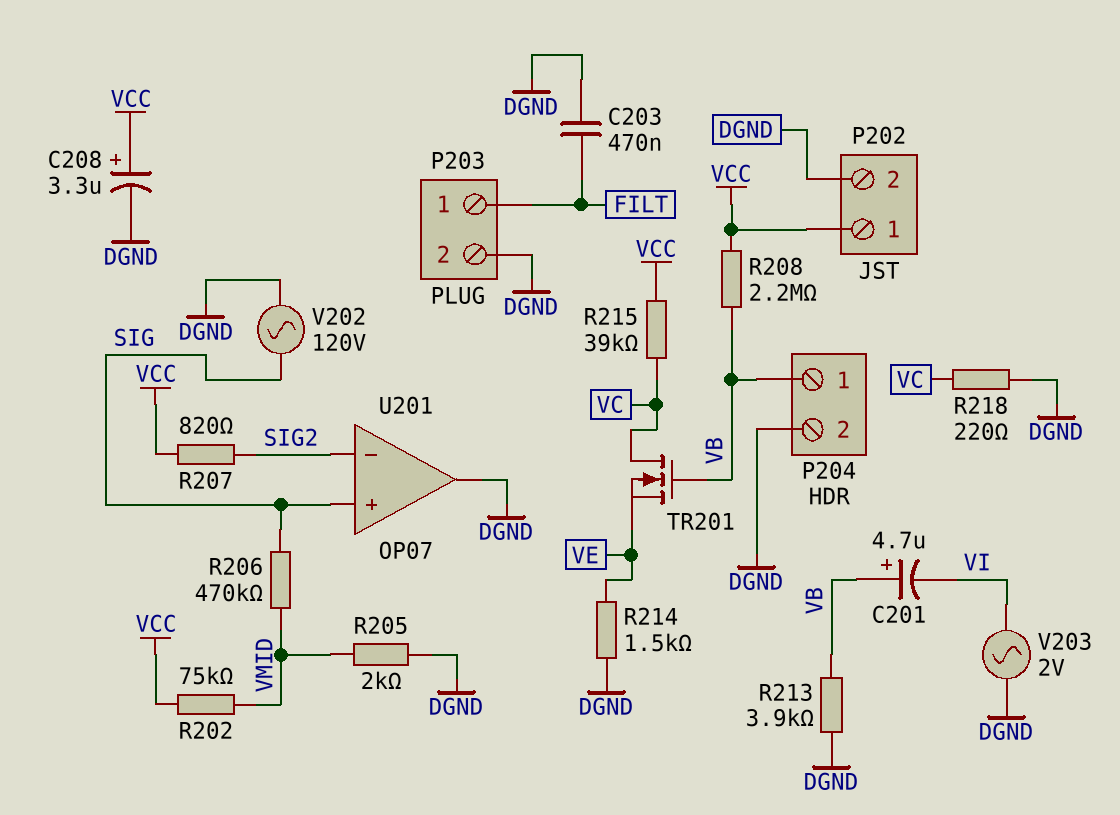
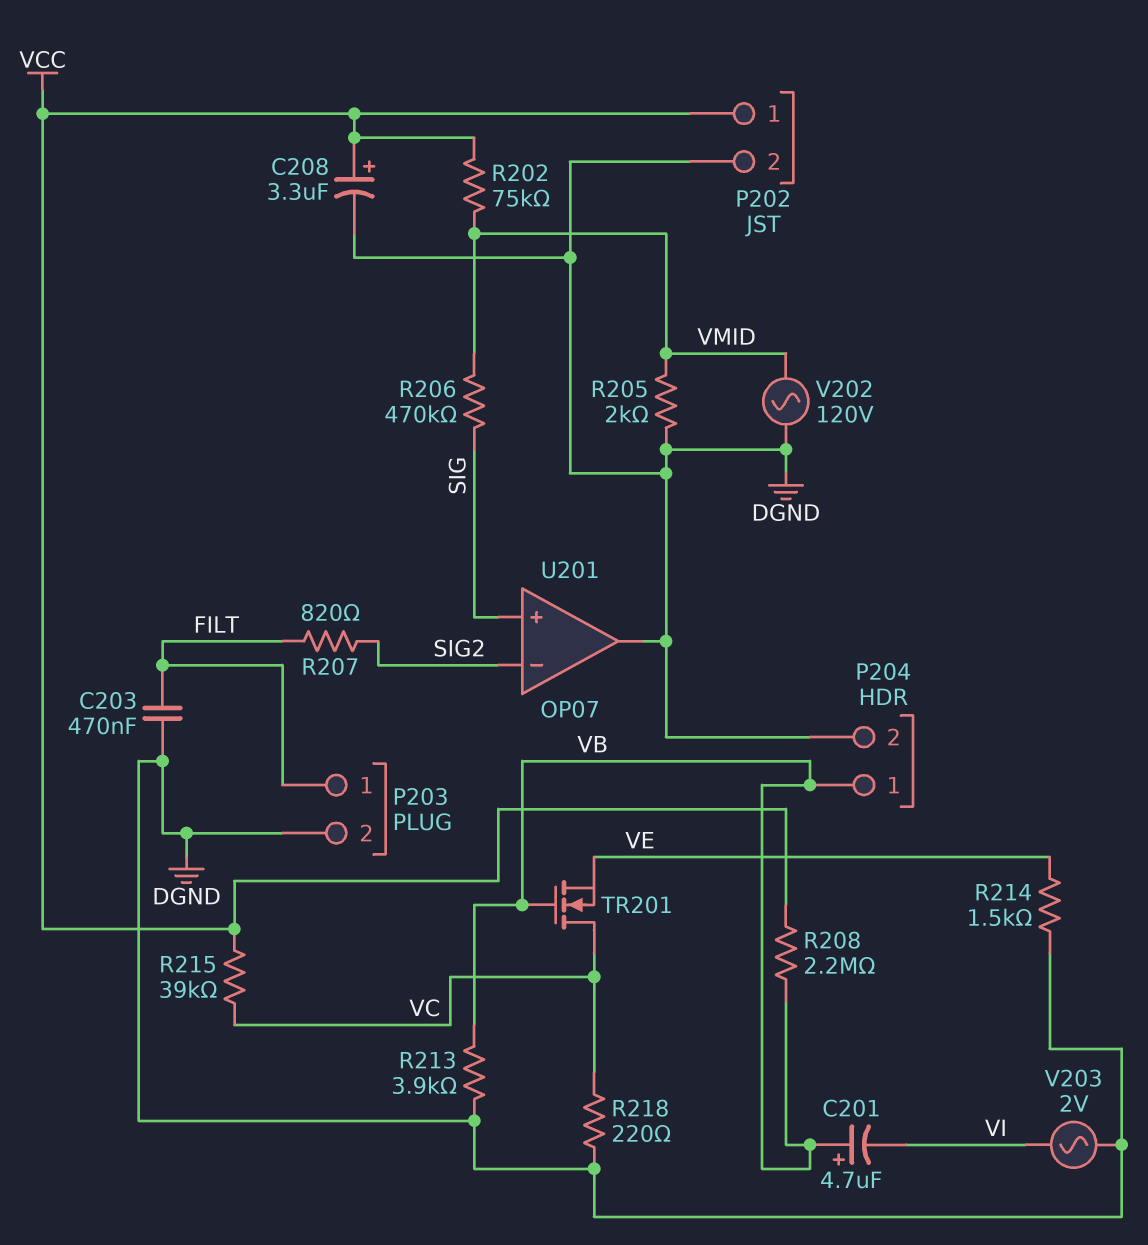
R207: 820 (SIG2, VCC) -> 820 (FILT, SIG2)
V202: AC 120V (DGND, SIG) -> AC 120V (DGND, VMID)

